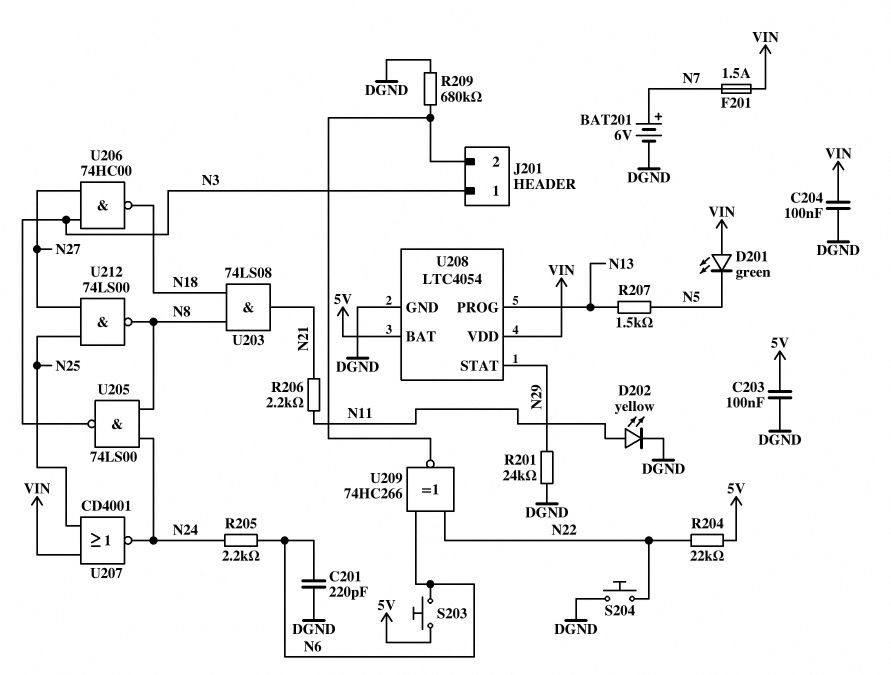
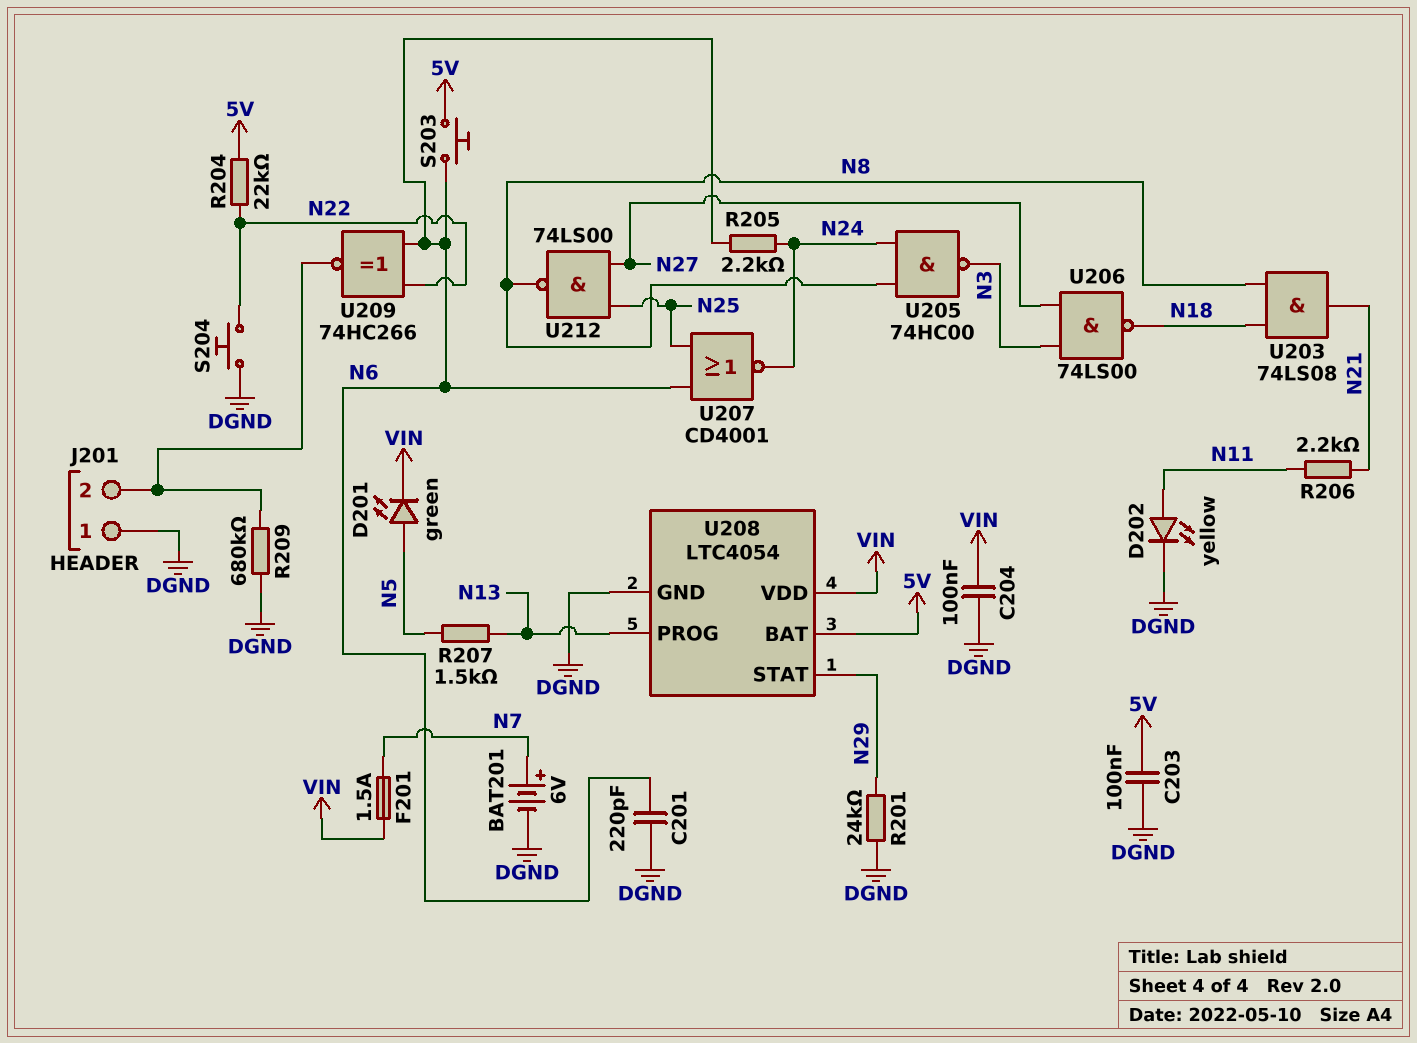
D201: LED green (A VIN, K N5) -> LED green (A N5, K VIN)
J201 pin 1: N3 -> DGND
U205: NAND 74LS00 (in N8, in N24, out N3) -> NAND 74HC00 (in N8, in N24, out N3)
U206: NAND 74HC00 (in N3, in N27, out N18) -> NAND 74LS00 (in N3, in N27, out N18)
U207: NOR CD4001 (in N25, in VIN, out N24) -> NOR CD4001 (in N6, in N25, out N24)

